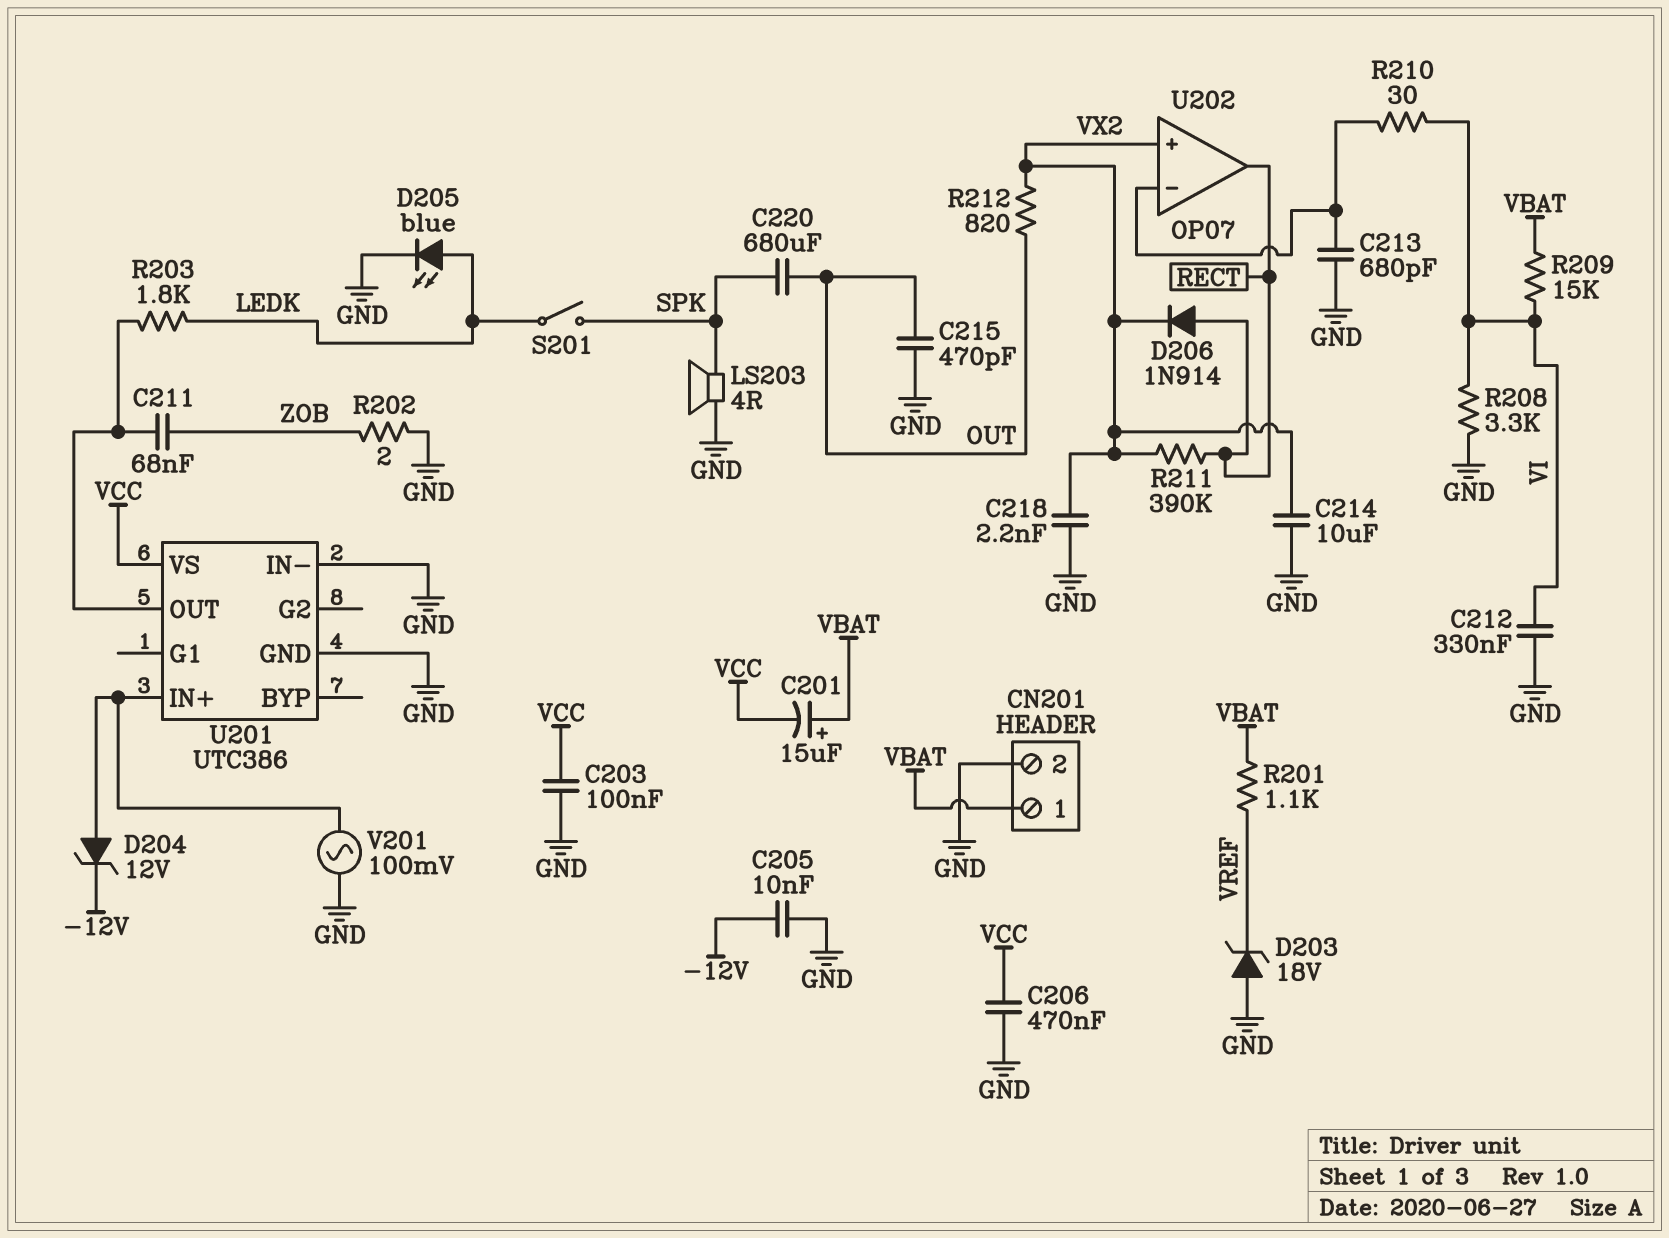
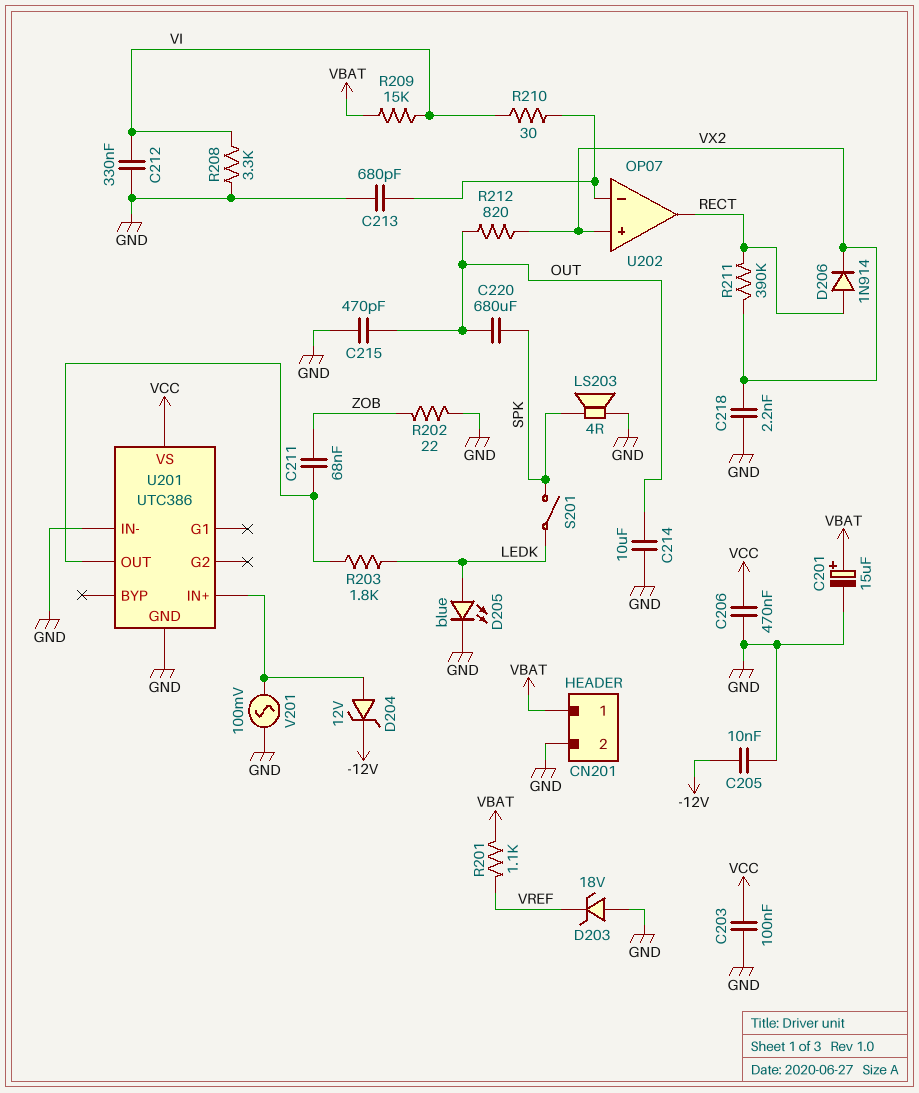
C201: 15uF (plus VBAT, minus VCC) -> 15uF (plus VBAT, minus GND)
C214: 10uF (GND, VX2) -> 10uF (GND, OUT)
R202: 2 (GND, ZOB) -> 22 (GND, ZOB)

